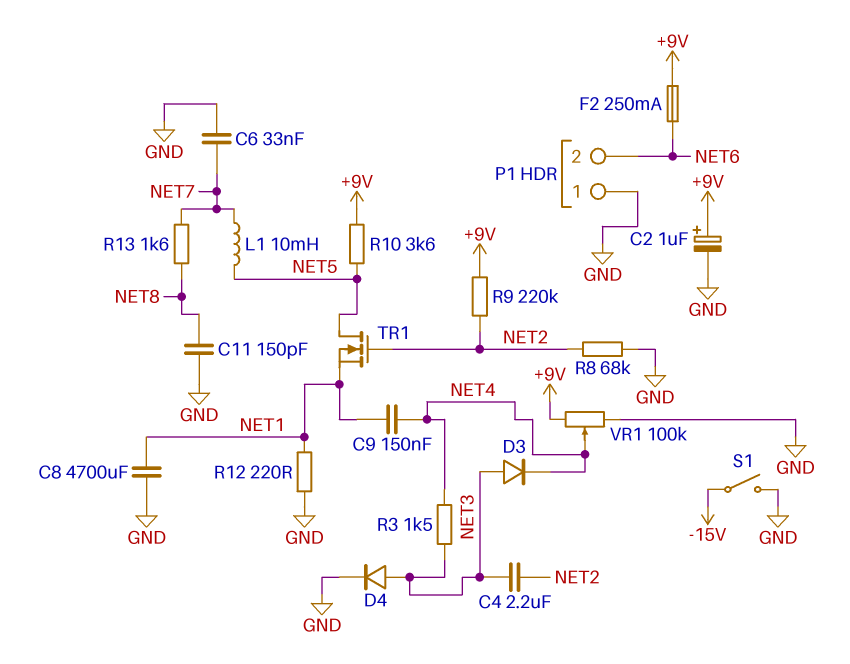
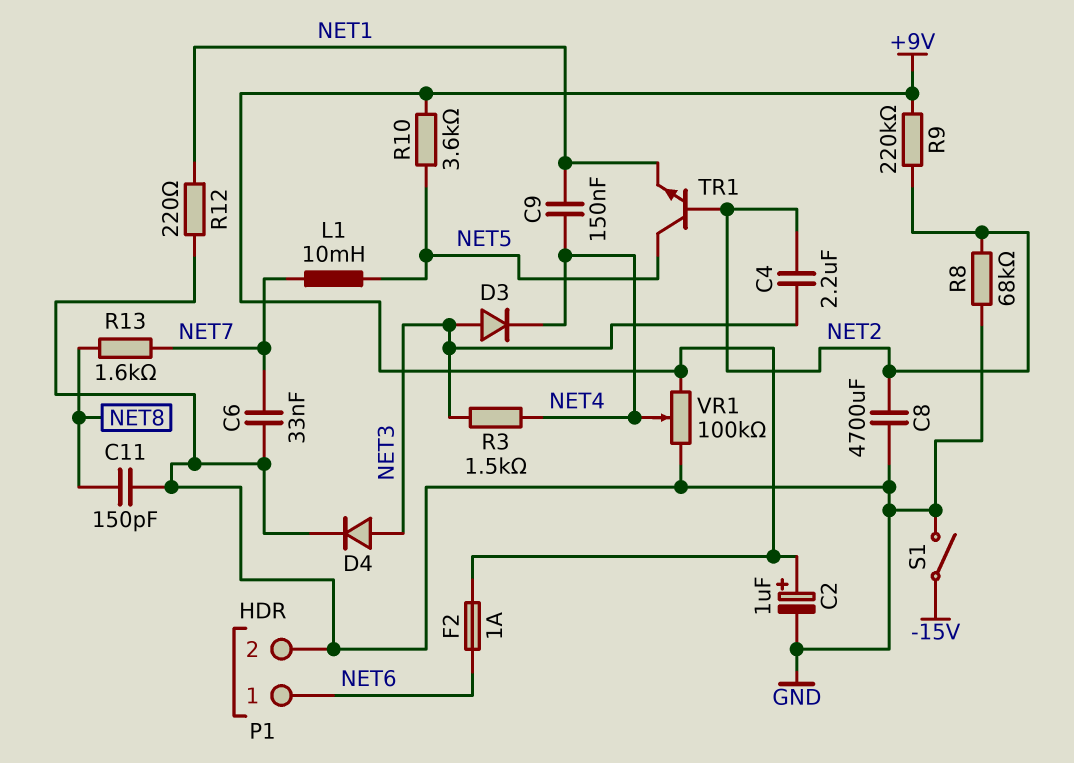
C8: 4700uF (GND, NET1) -> 4700uF (GND, NET2)
F2: 250mA (+9V, NET6) -> 1A (+9V, NET6)
P1 pin 1: GND -> NET6
P1 pin 2: NET6 -> GND
TR1: NMOS (G NET2, D NET5, S NET1) -> NPN (B NET2, C NET5, E NET1)

